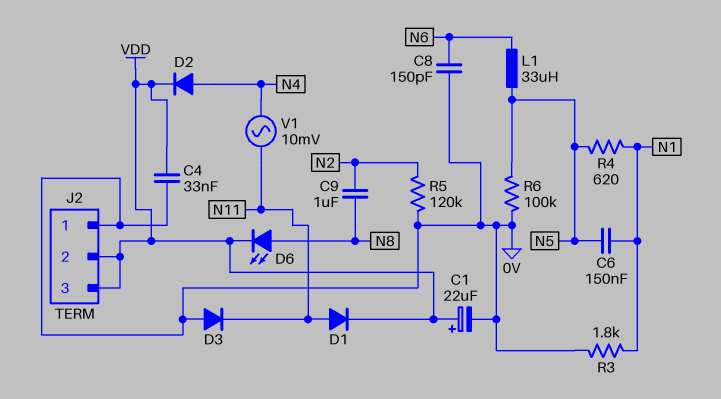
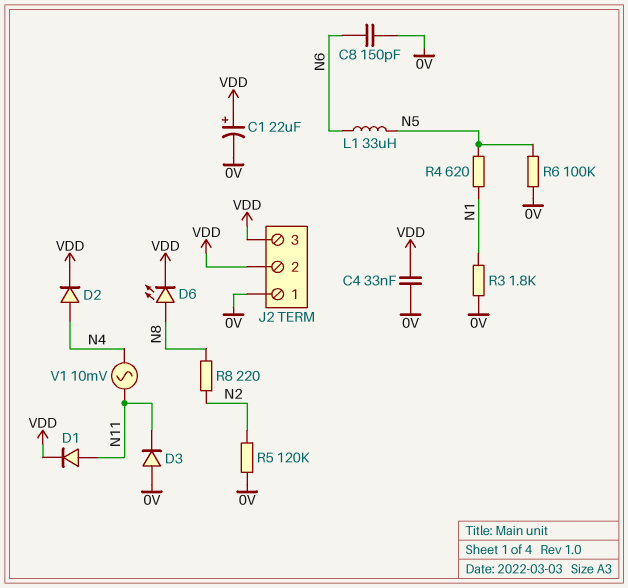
C6: 150nF (N1, N5) -> none
C9: 1uF (N2, N8) -> none
R8: none -> 220 (N2, N8)

